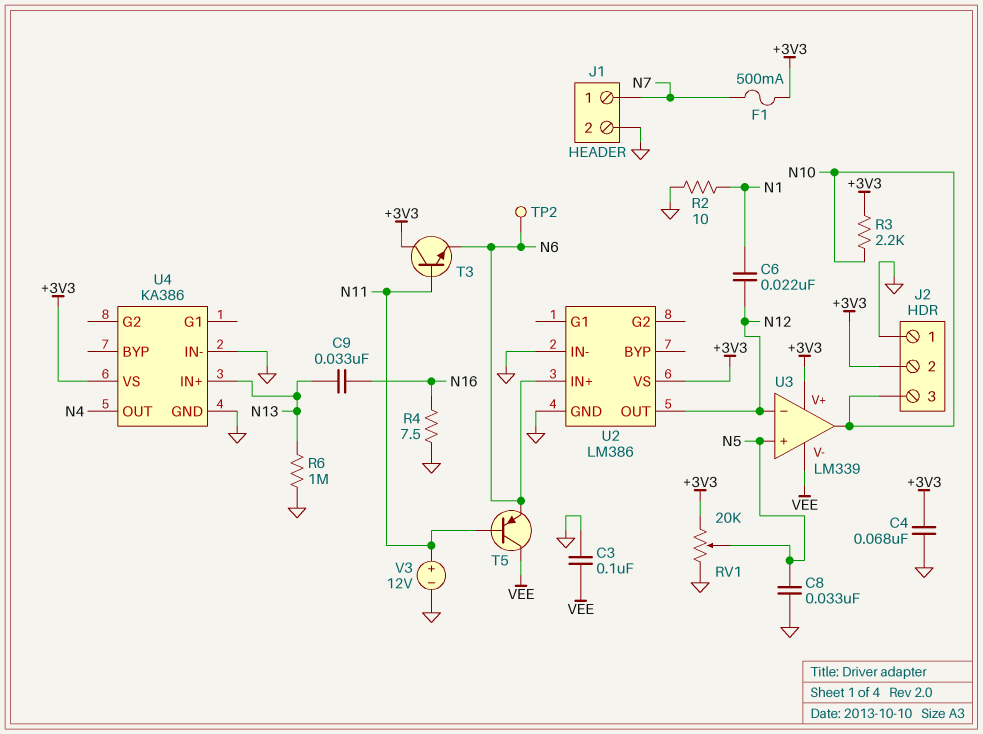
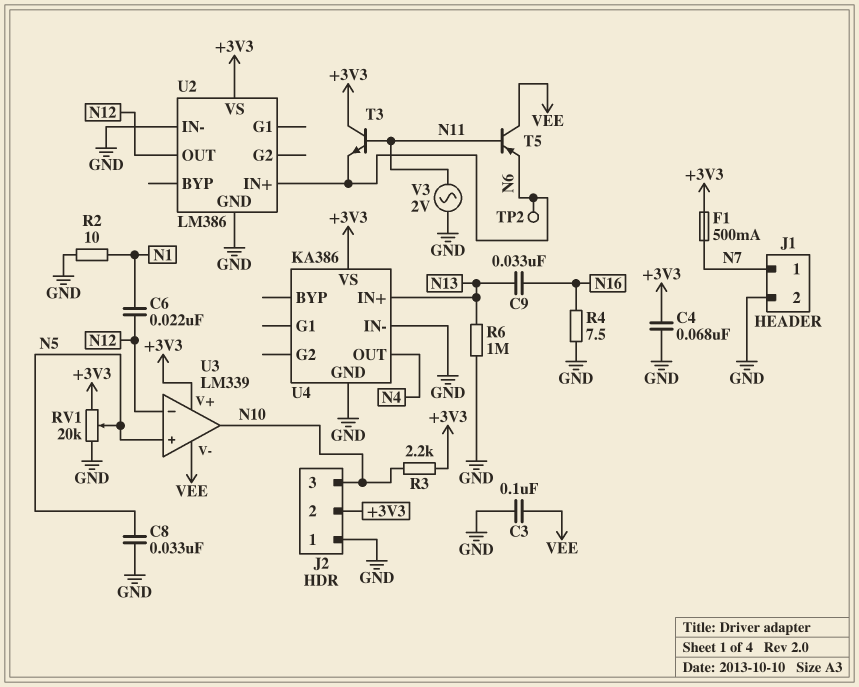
V3: 12V (plus N11, minus GND) -> AC 2V (GND, N11)

